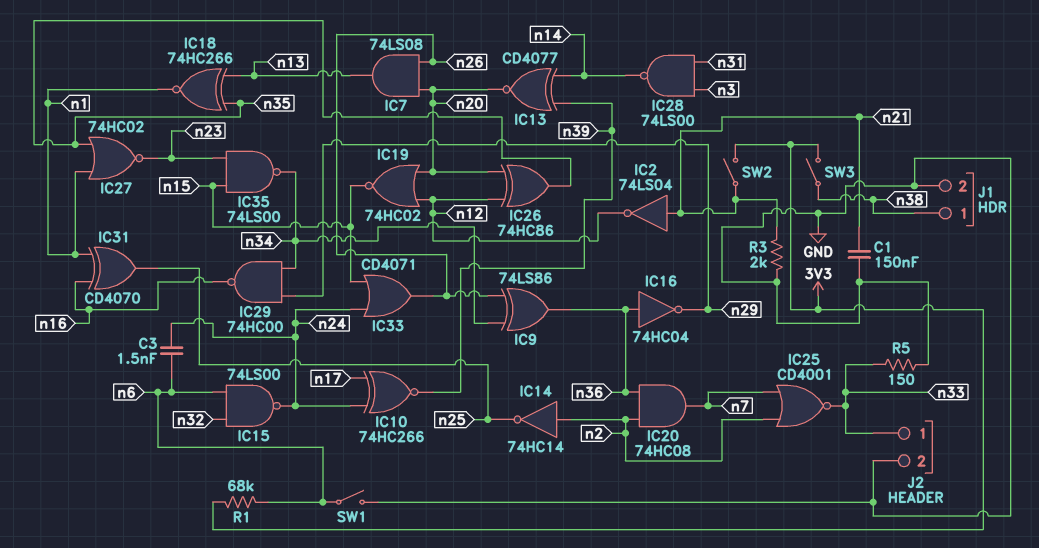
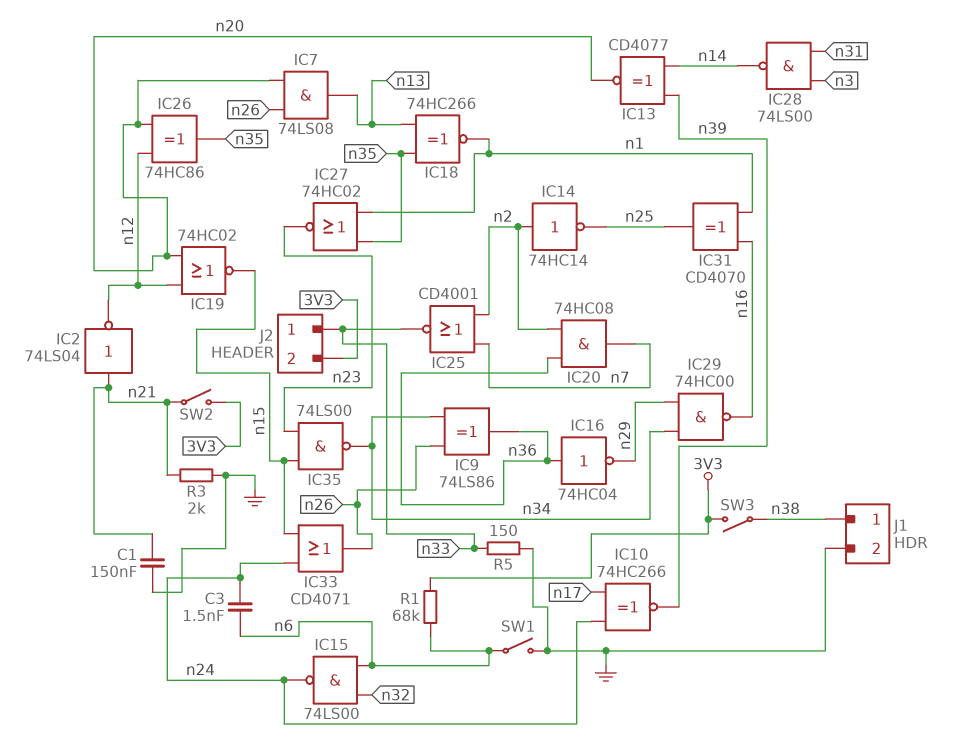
J2 pin 2: GND -> 3V3

